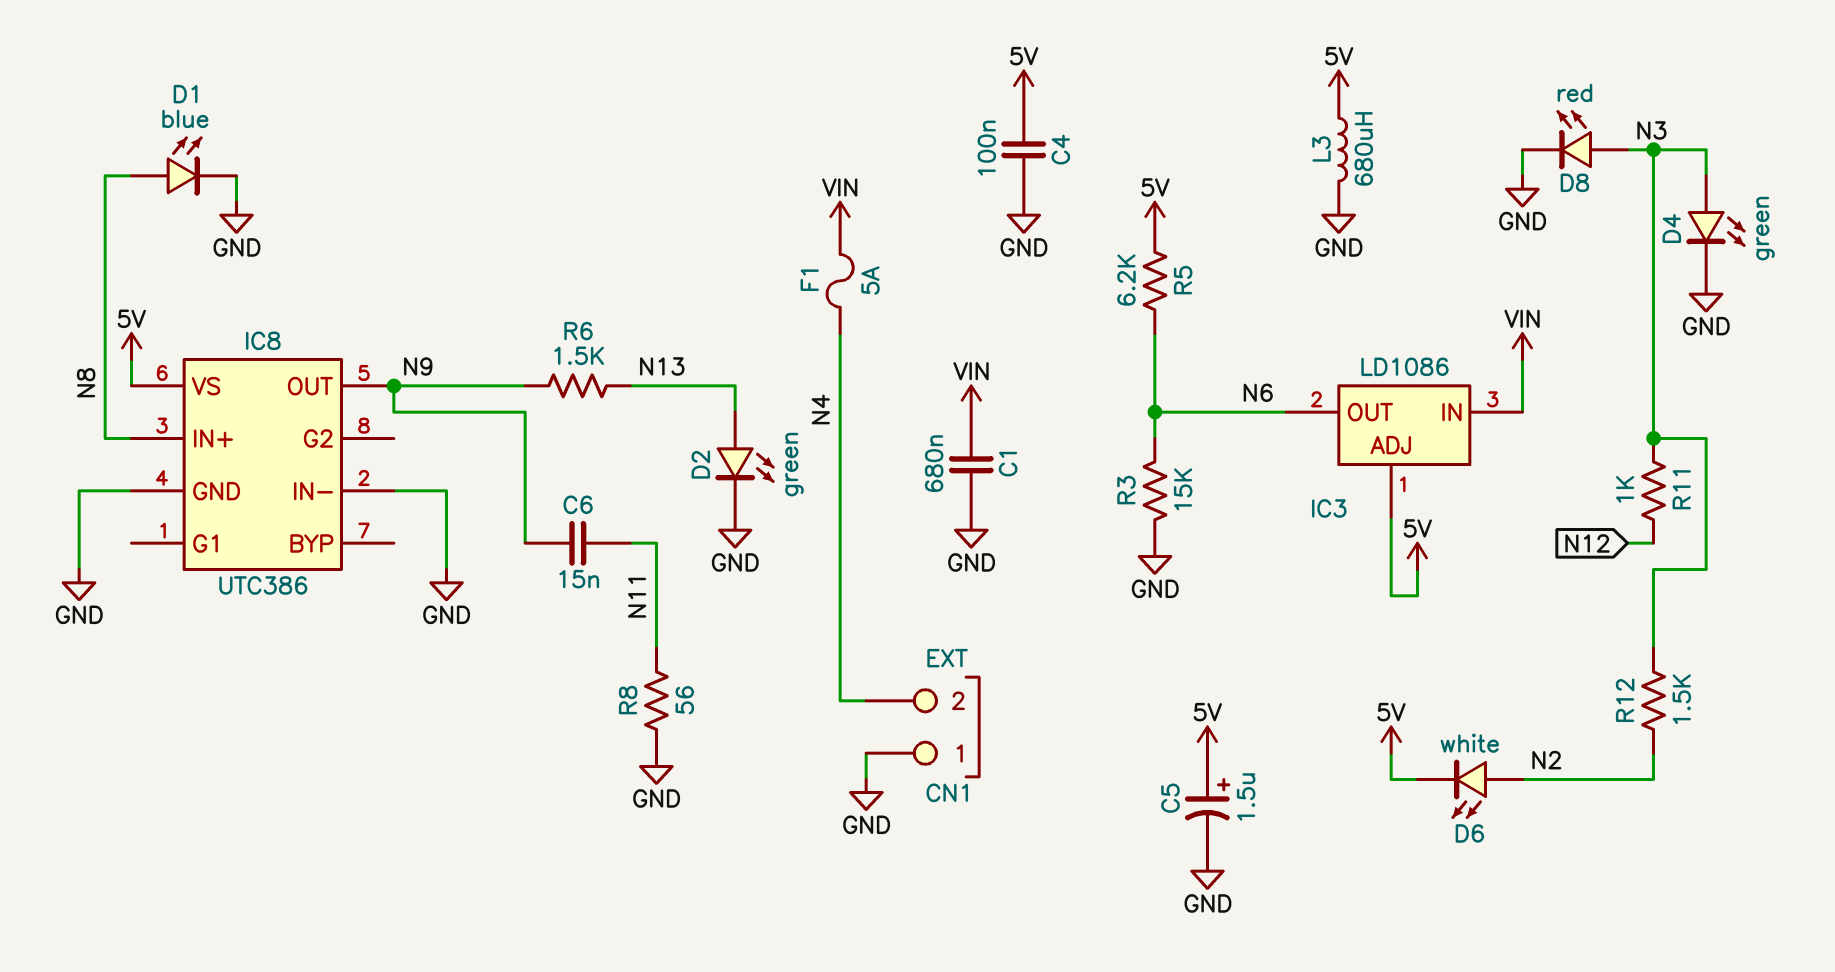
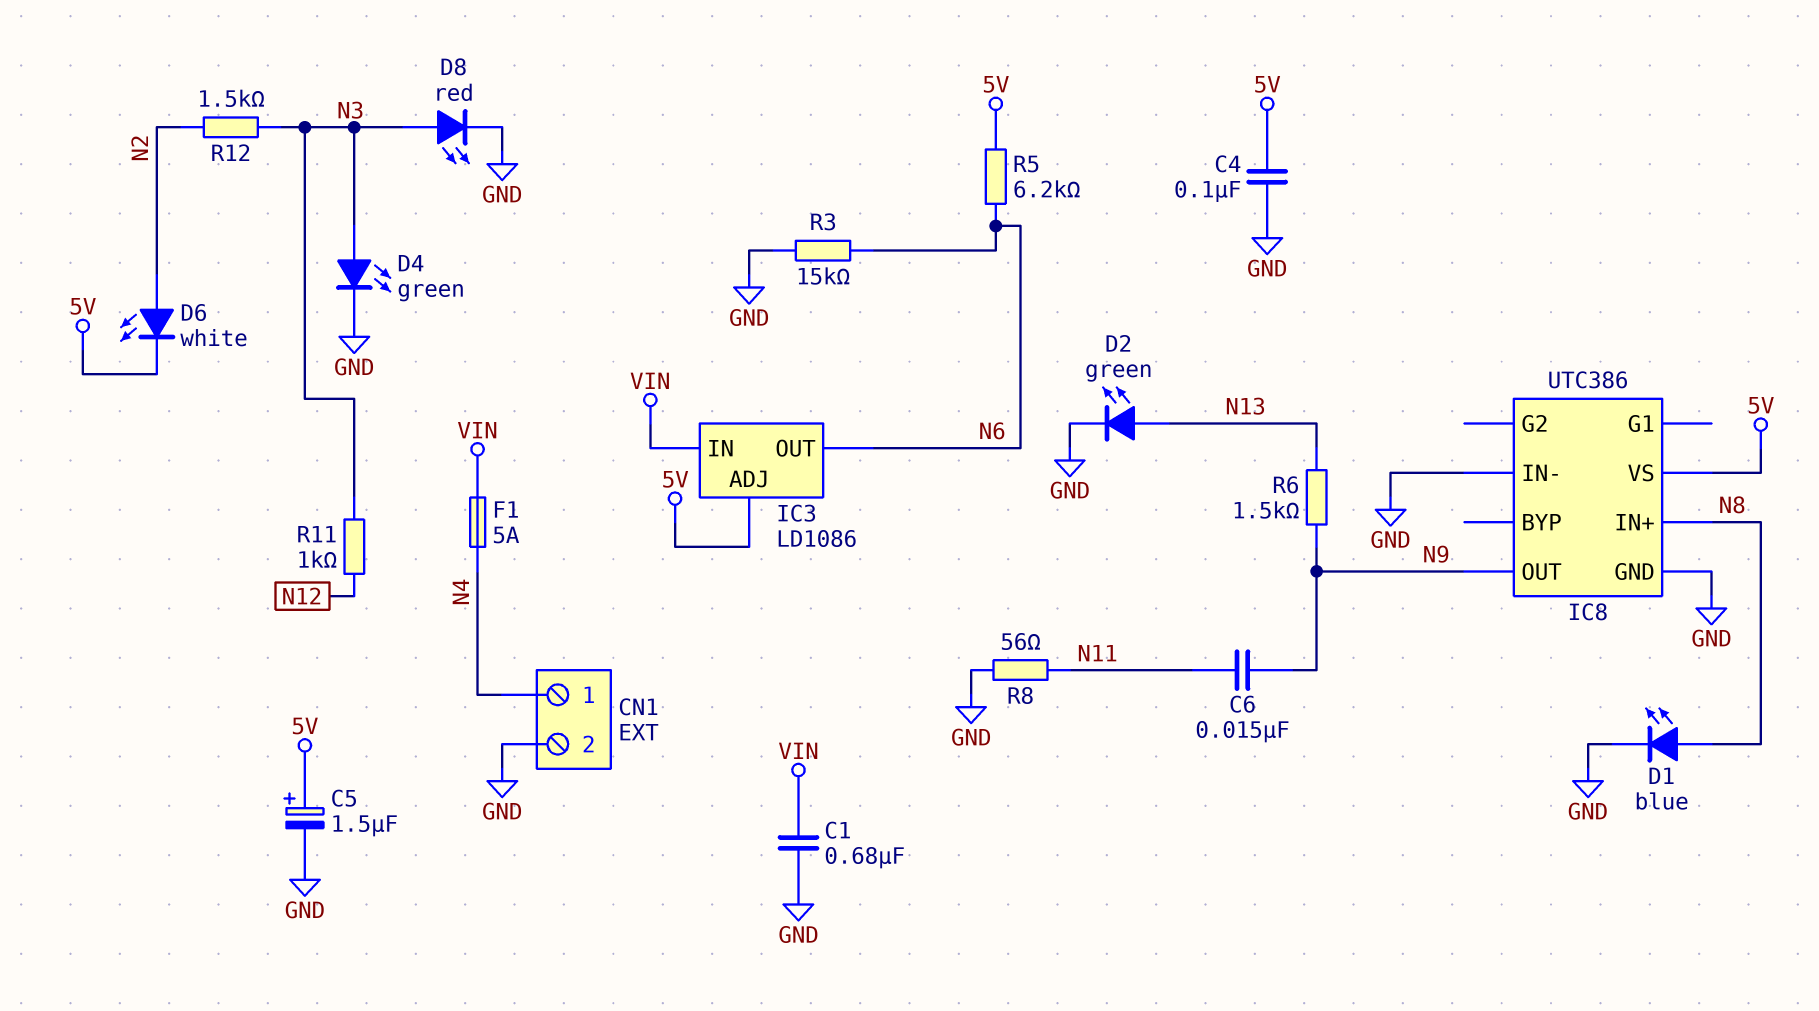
CN1 pin 1: GND -> N4
CN1 pin 2: N4 -> GND
L3: 680uH (5V, GND) -> none

